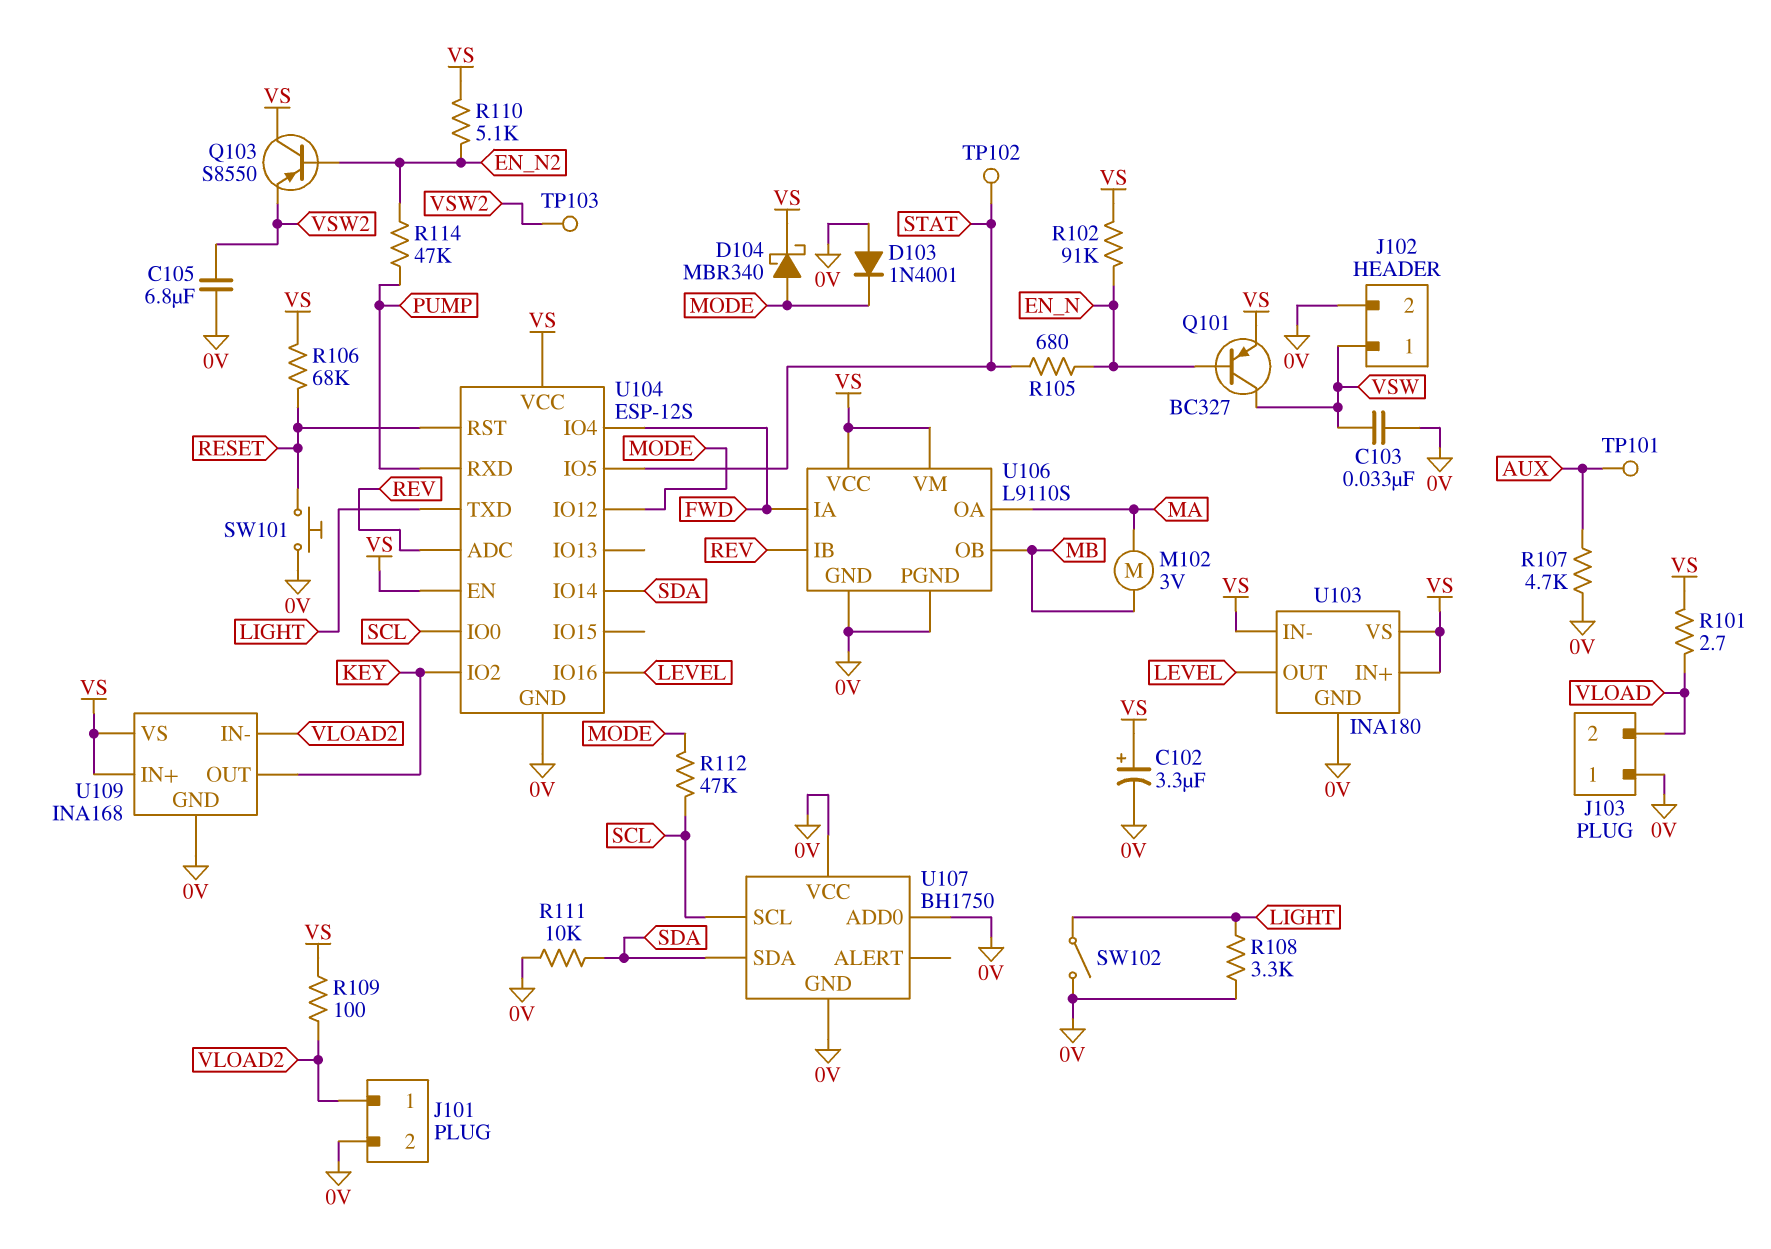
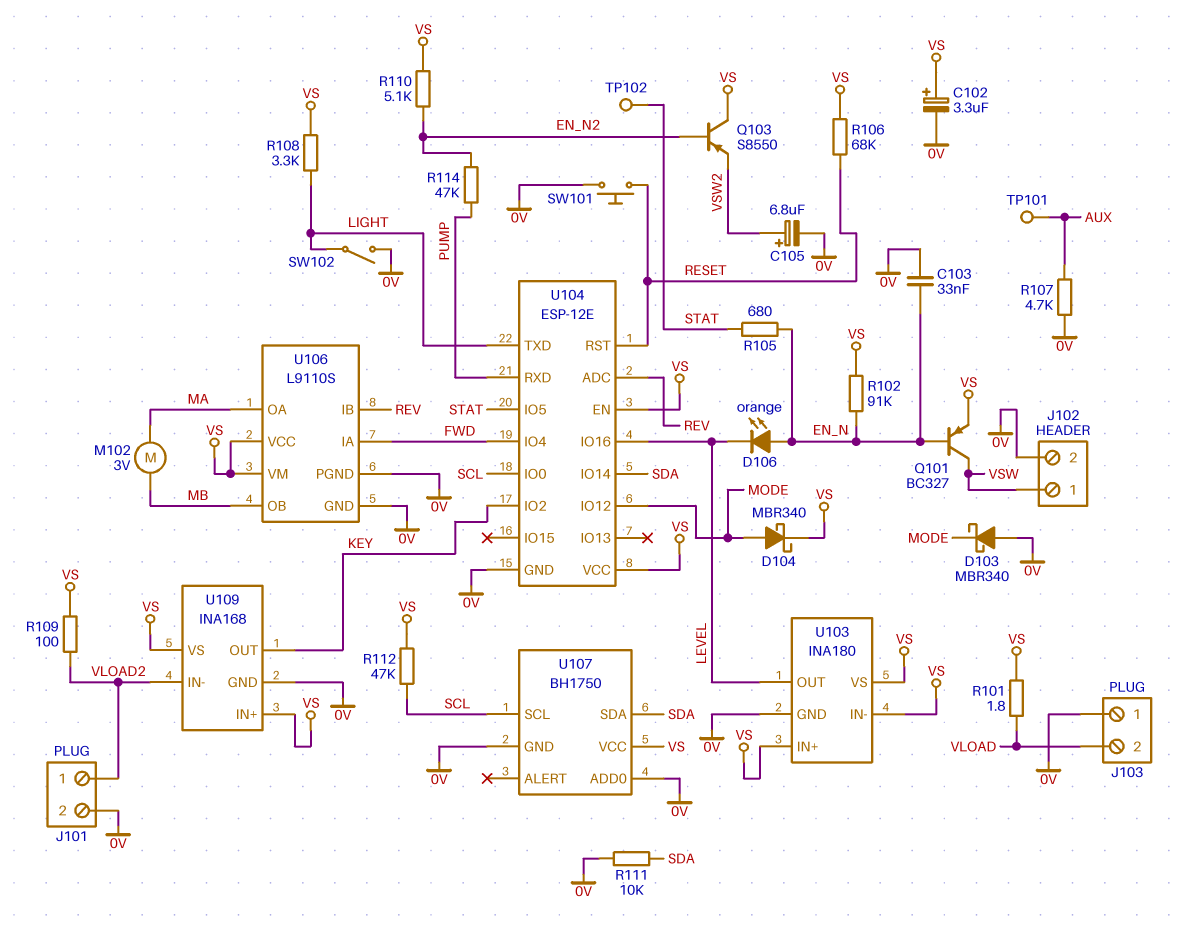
C103: 33nF (0V, VSW) -> 33nF (0V, EN_N)
C105: 6.8uF (0V, VSW2) -> 6.8uF (plus VSW2, minus 0V)
D103: diode 1N4001 (A 0V, K MODE) -> schottky MBR340 (A 0V, K MODE)
D106: none -> LED orange (A EN_N, K LEVEL)
R101: 2.7 (VLOAD, VS) -> 1.8 (VLOAD, VS)
R108: 3.3k (0V, LIGHT) -> 3.3k (LIGHT, VS)
R112: 47k (MODE, SCL) -> 47k (SCL, VS)
TP103: test point (VSW2) -> none
U104: ESP-12S -> ESP-12E
U107 pin VCC: 0V -> VS

